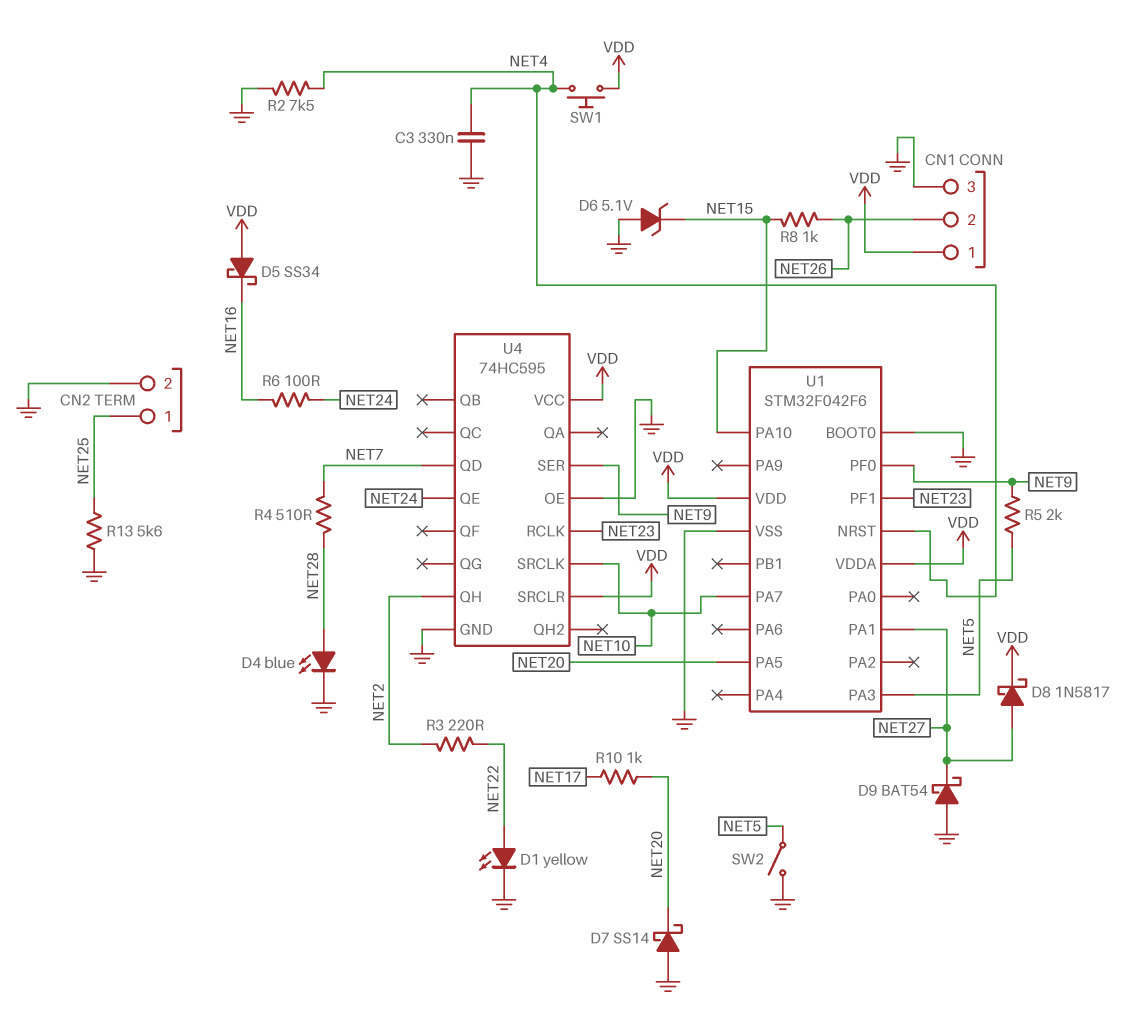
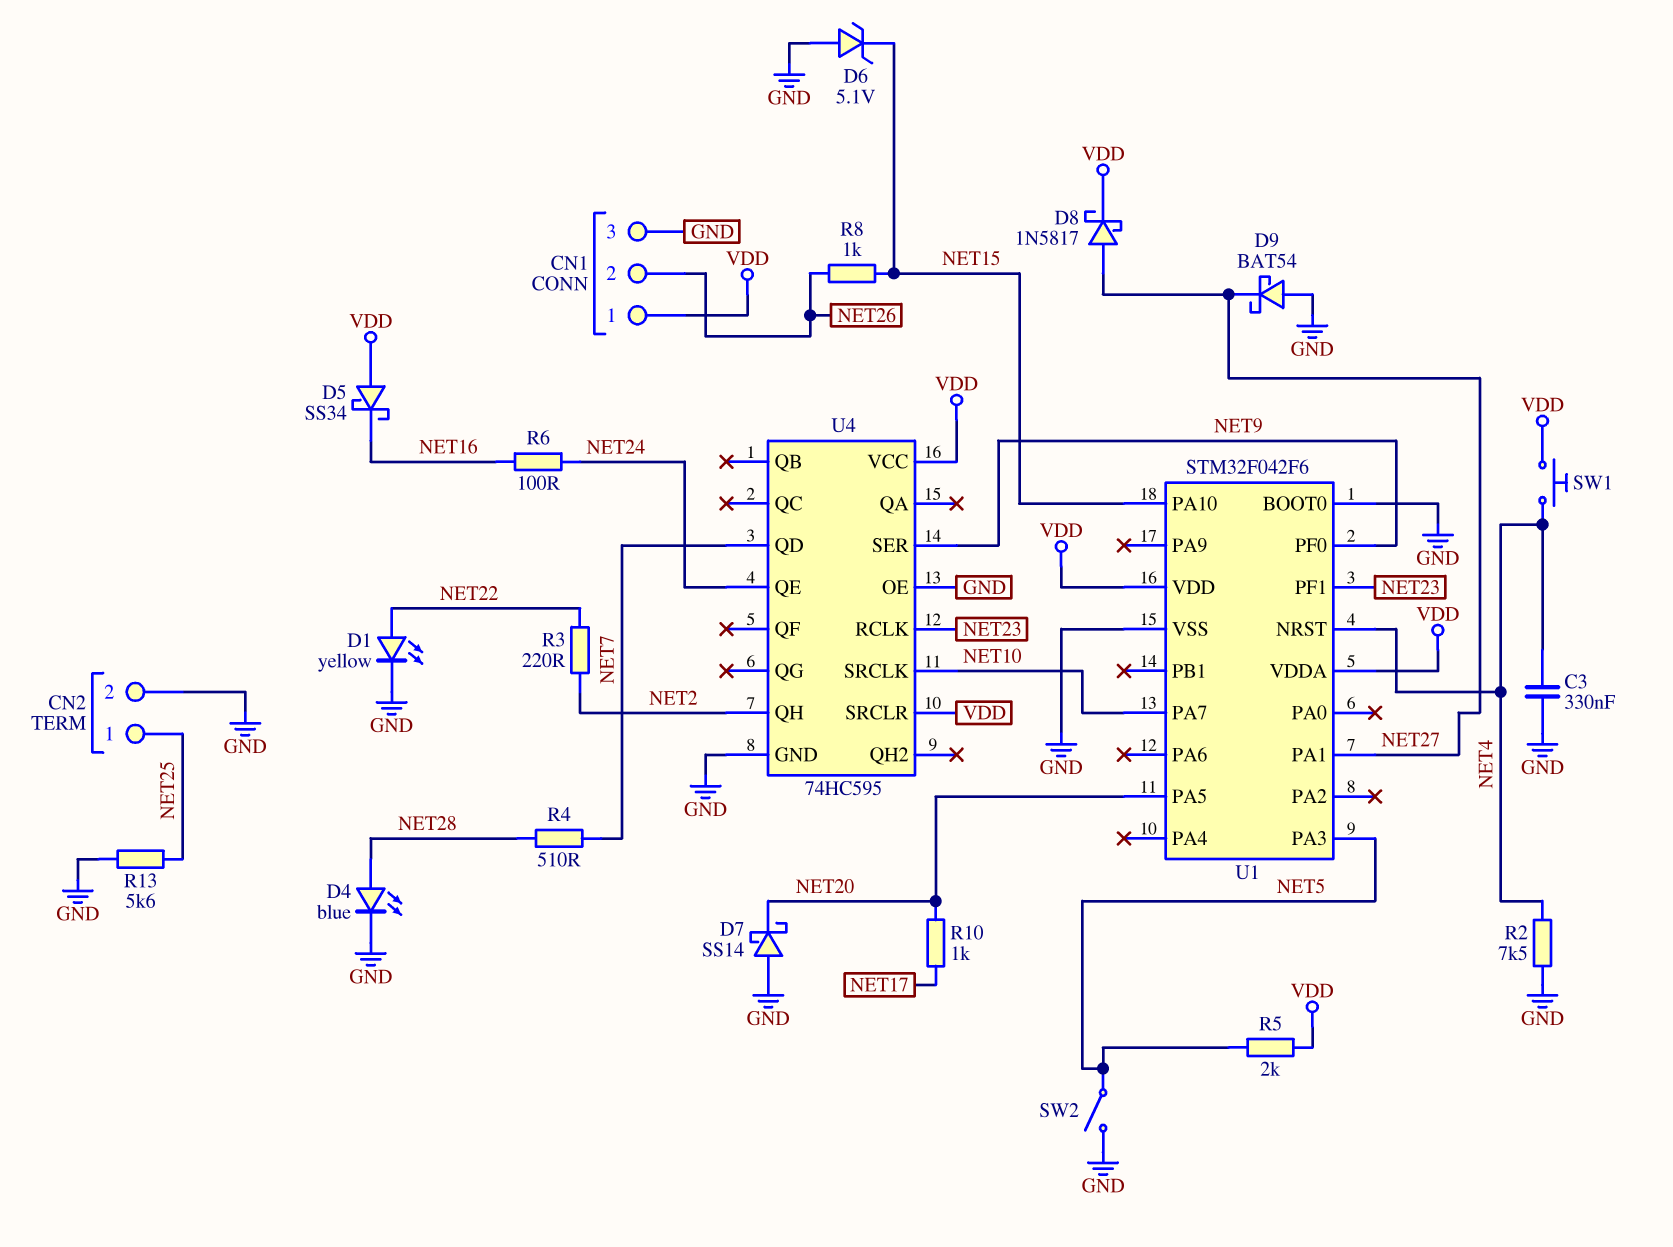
R5: 2k (NET5, NET9) -> 2k (NET5, VDD)

